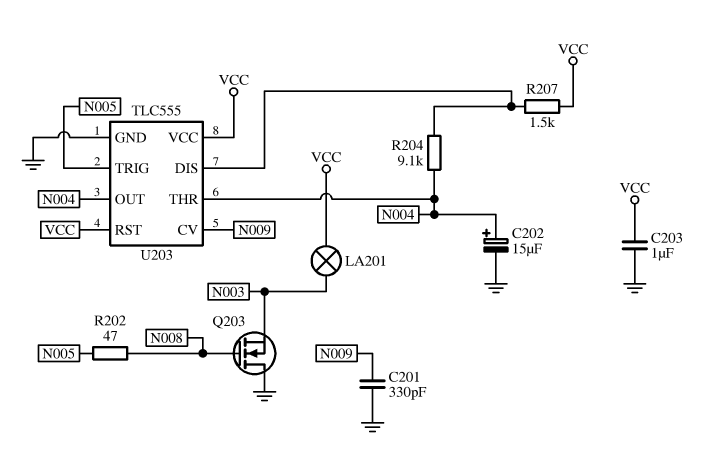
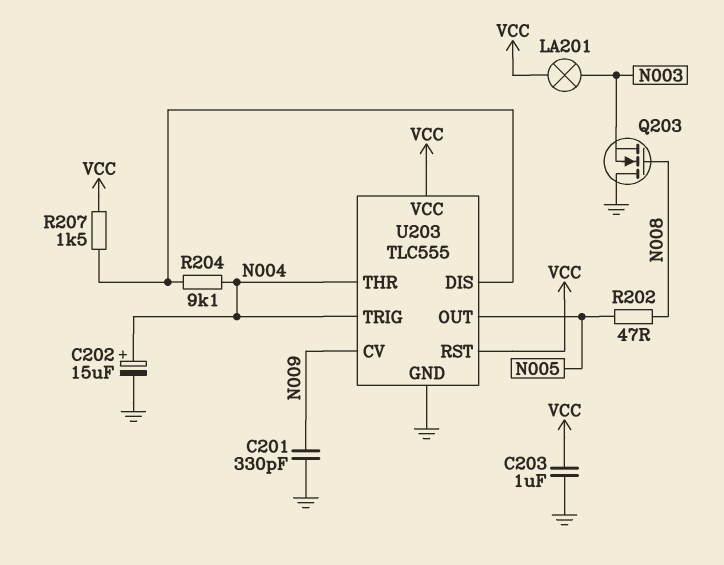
U203 pin OUT: N004 -> N005
U203 pin TRIG: N005 -> N004

